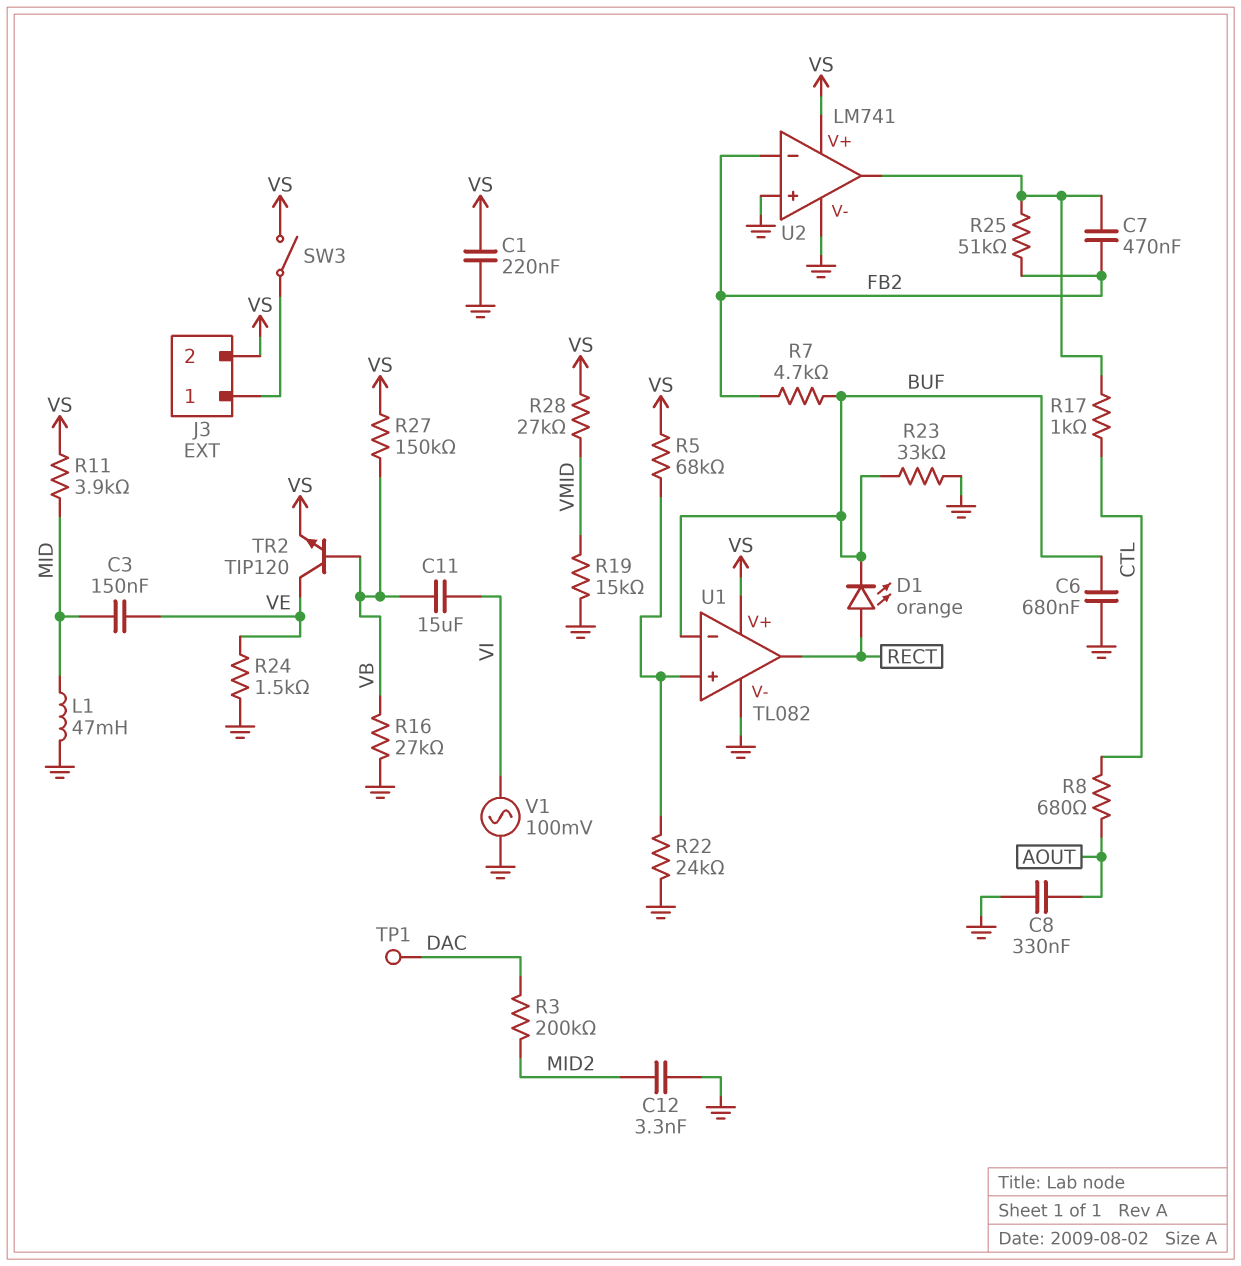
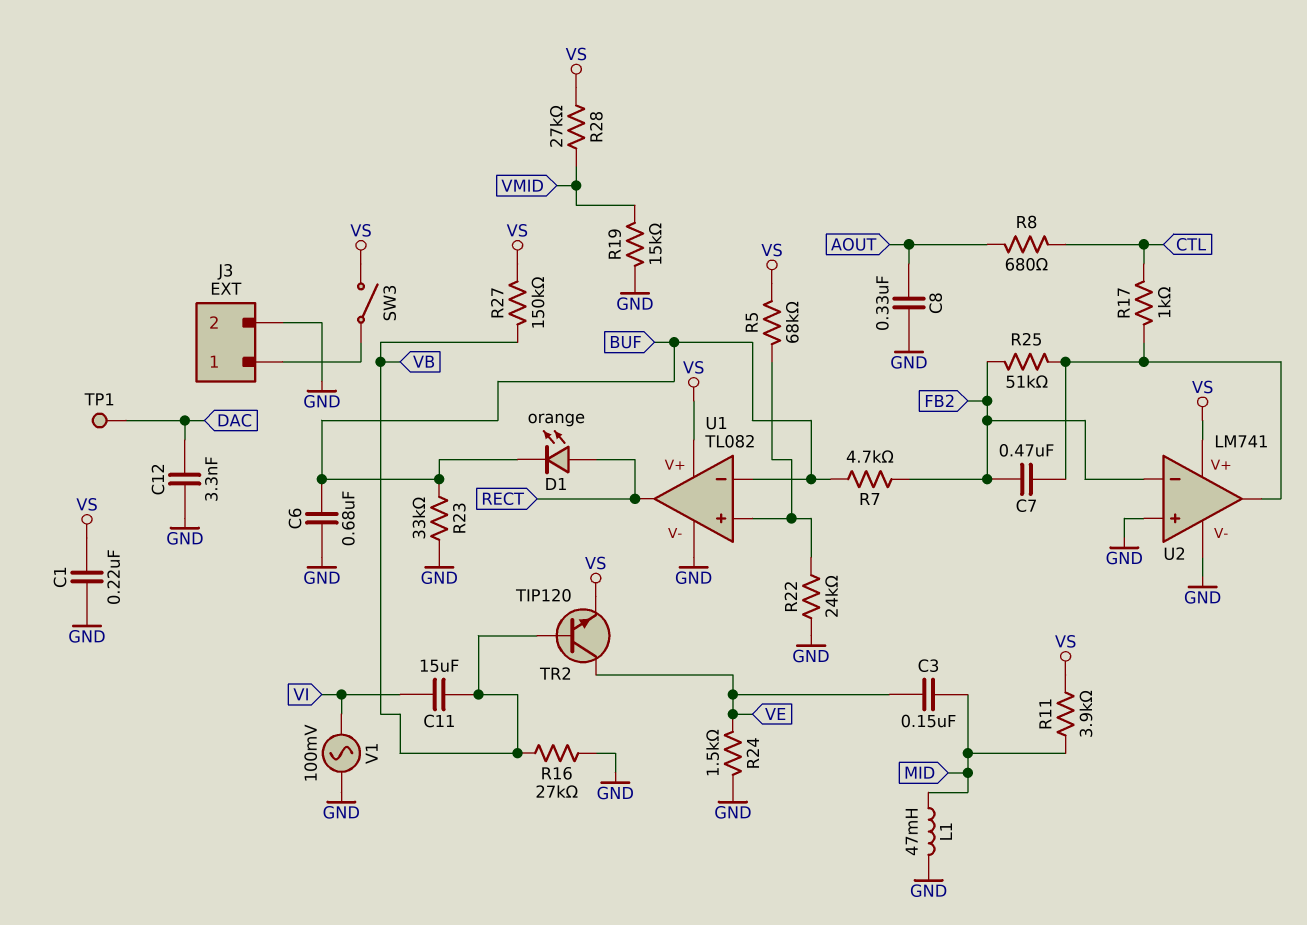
C12: 3.3nF (GND, MID2) -> 3.3nF (DAC, GND)
J3 pin 2: VS -> GND
R3: 200k (DAC, MID2) -> none

